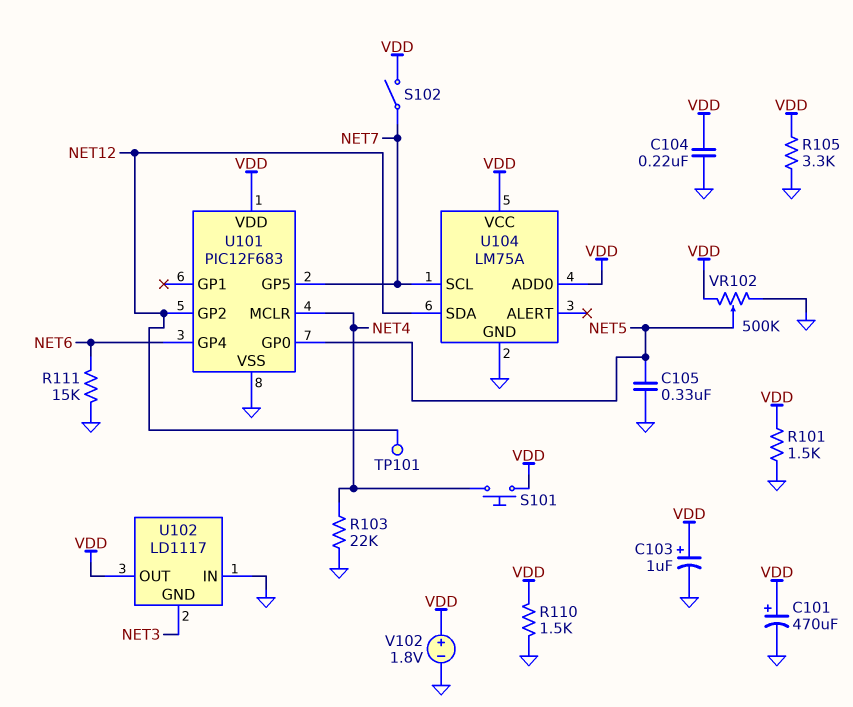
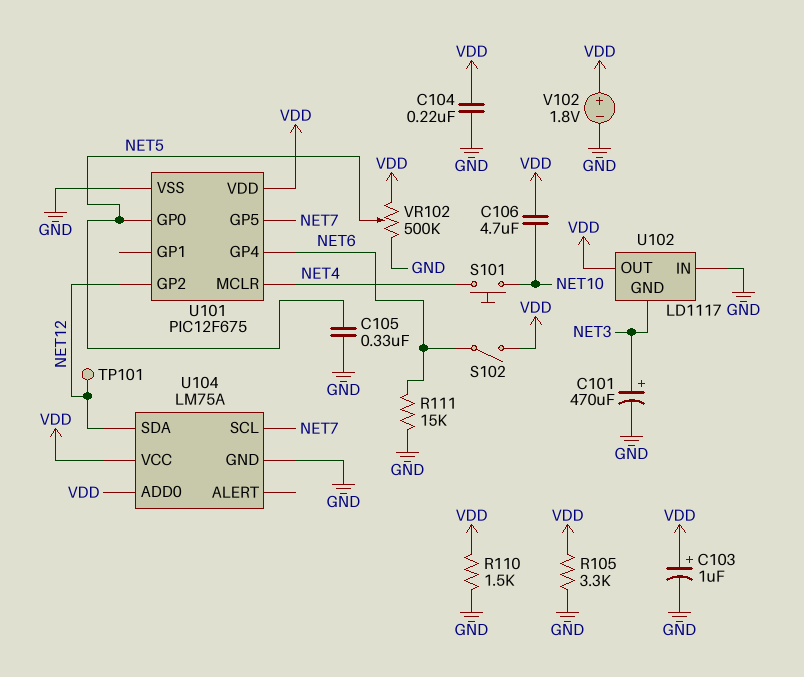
C101: 470uF (plus VDD, minus GND) -> 470uF (plus NET3, minus GND)
C106: none -> 4.7uF (NET10, VDD)
R101: 1.5k (GND, VDD) -> none
R103: 22k (GND, NET4) -> none
S101: button (NET4, VDD) -> button (NET4, NET10)
S102: switch (NET7, VDD) -> switch (NET6, VDD)
U101: PIC12F683 -> PIC12F675

